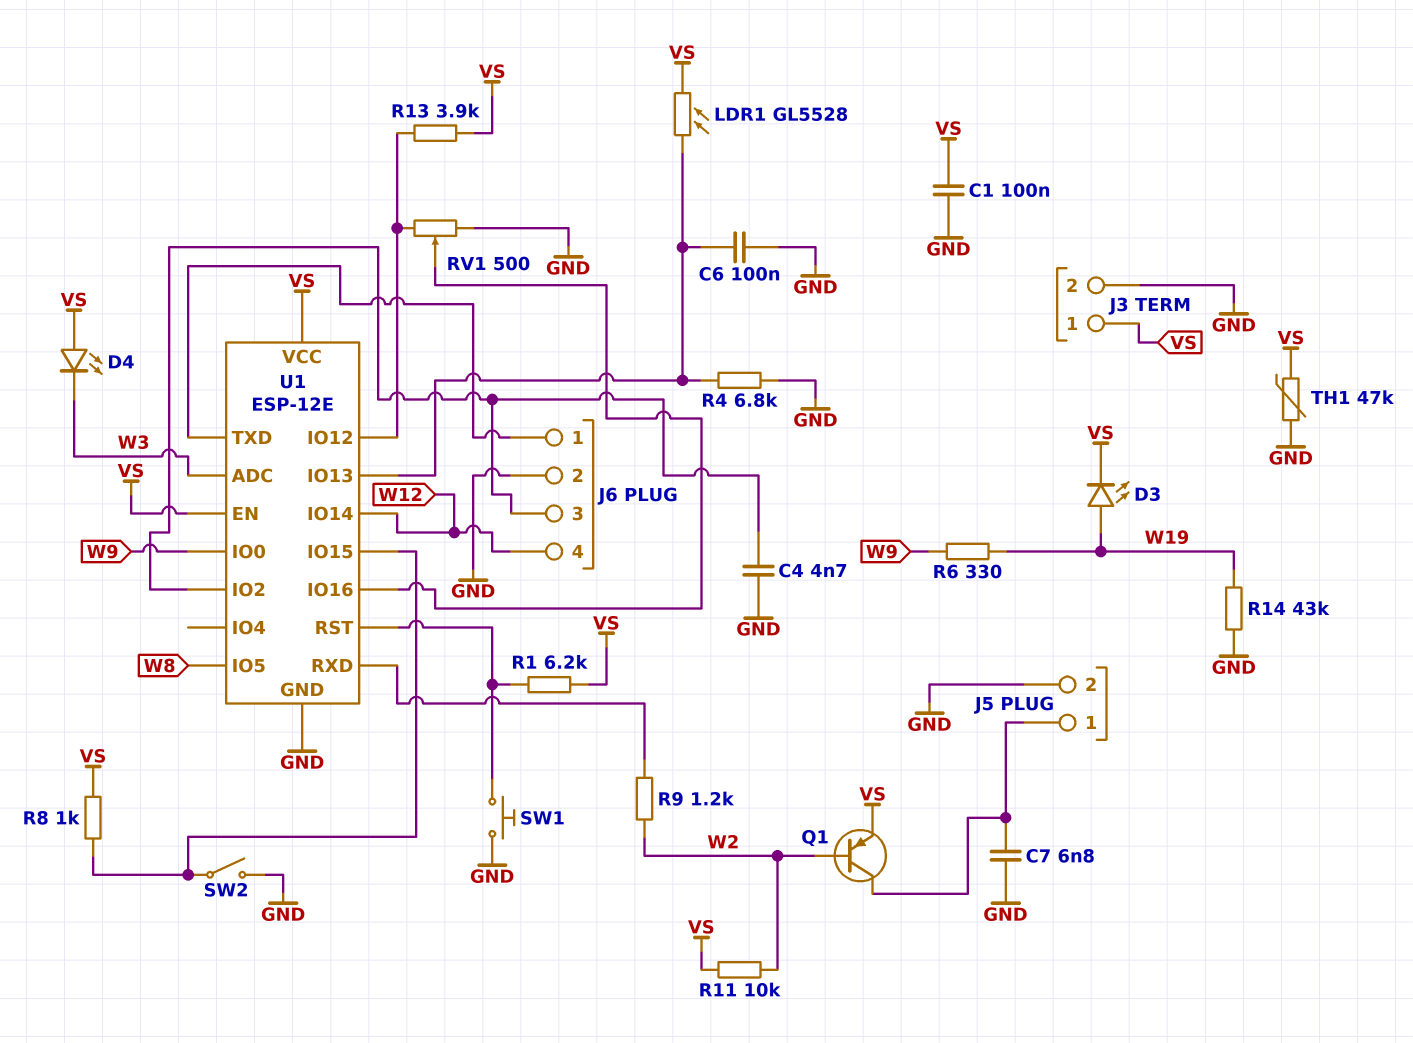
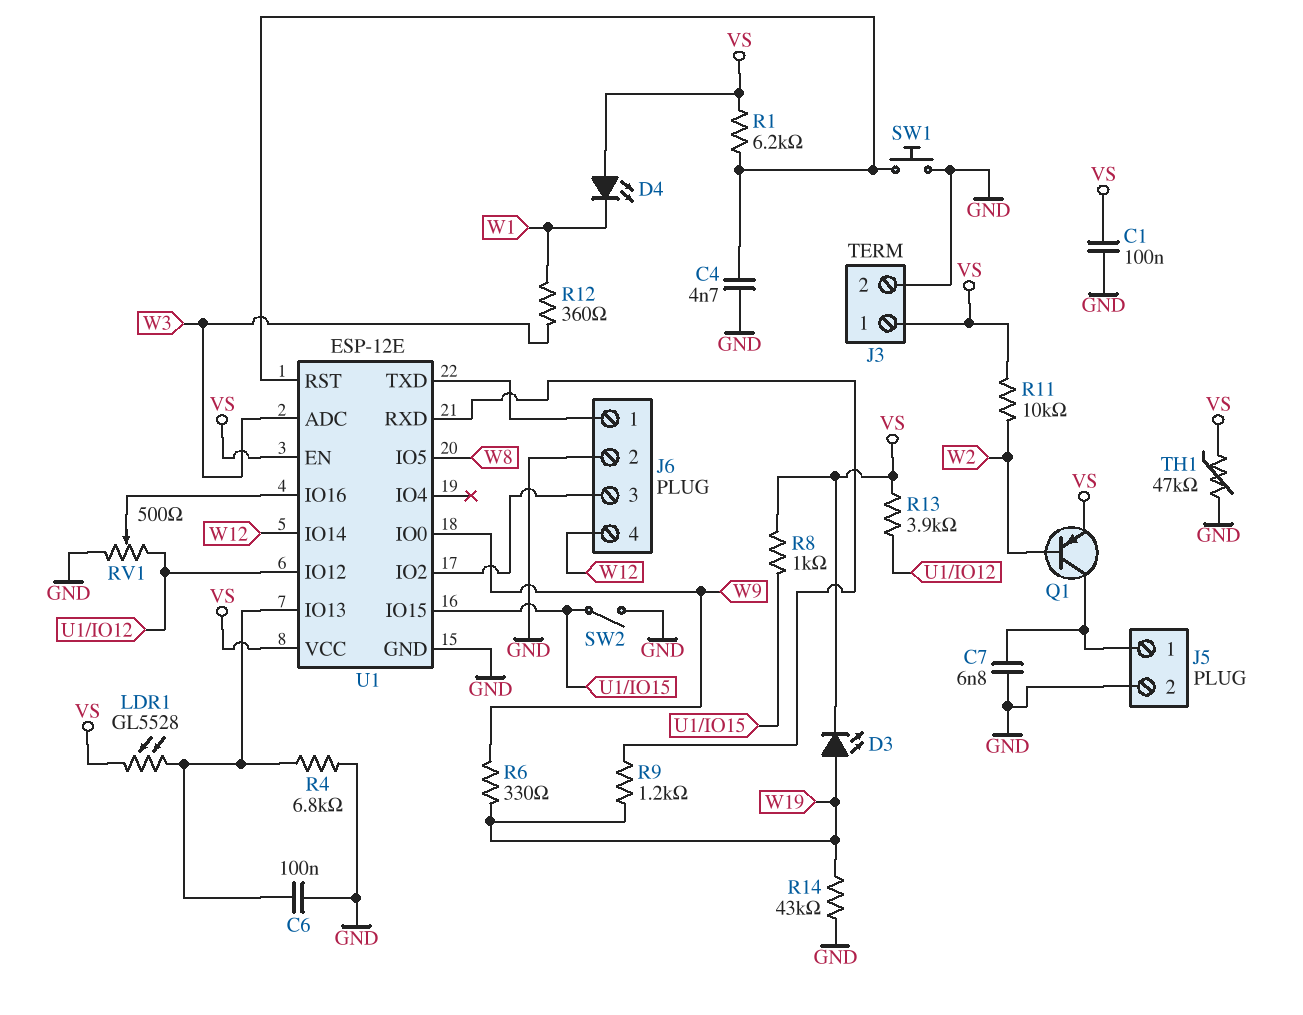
C4: 4.7nF (GND, J6/3) -> 4.7nF (GND, U1/RST)
D4: LED (A VS, K W3) -> LED (A VS, K W1)
R9: 1.2k (U1/RXD, W2) -> 1.2k (U1/RXD, W19)
R12: none -> 360 (W1, W3)

